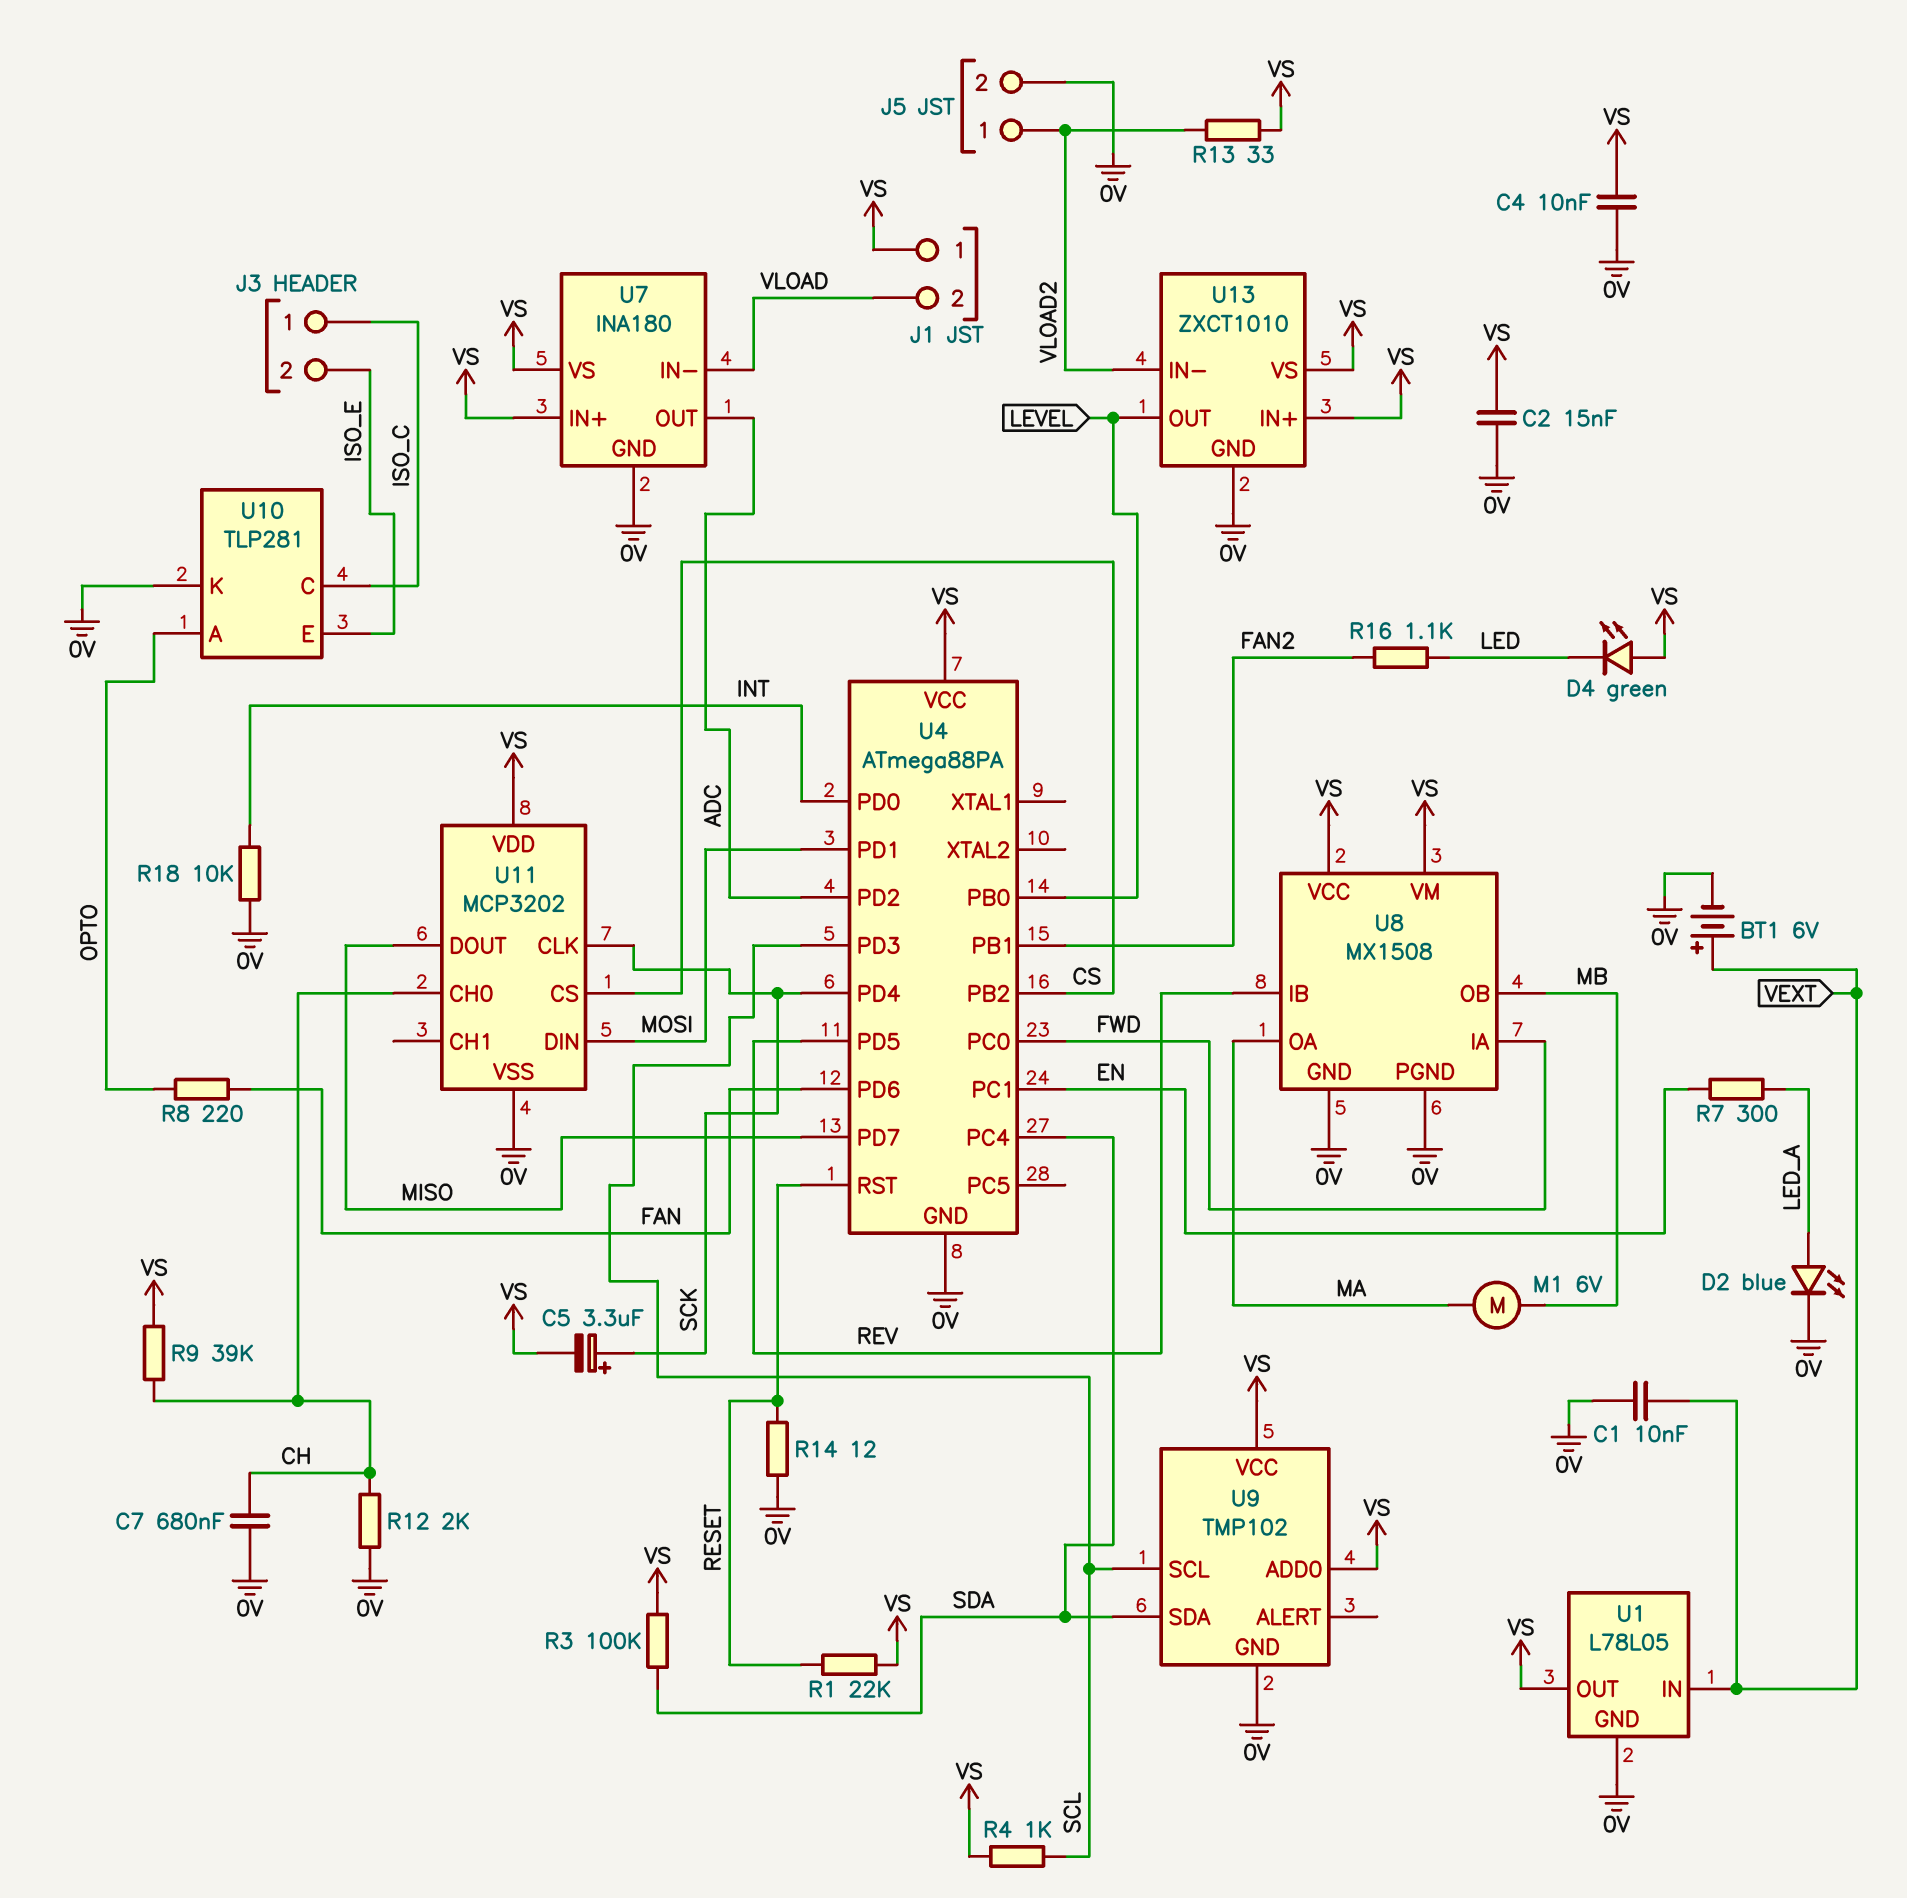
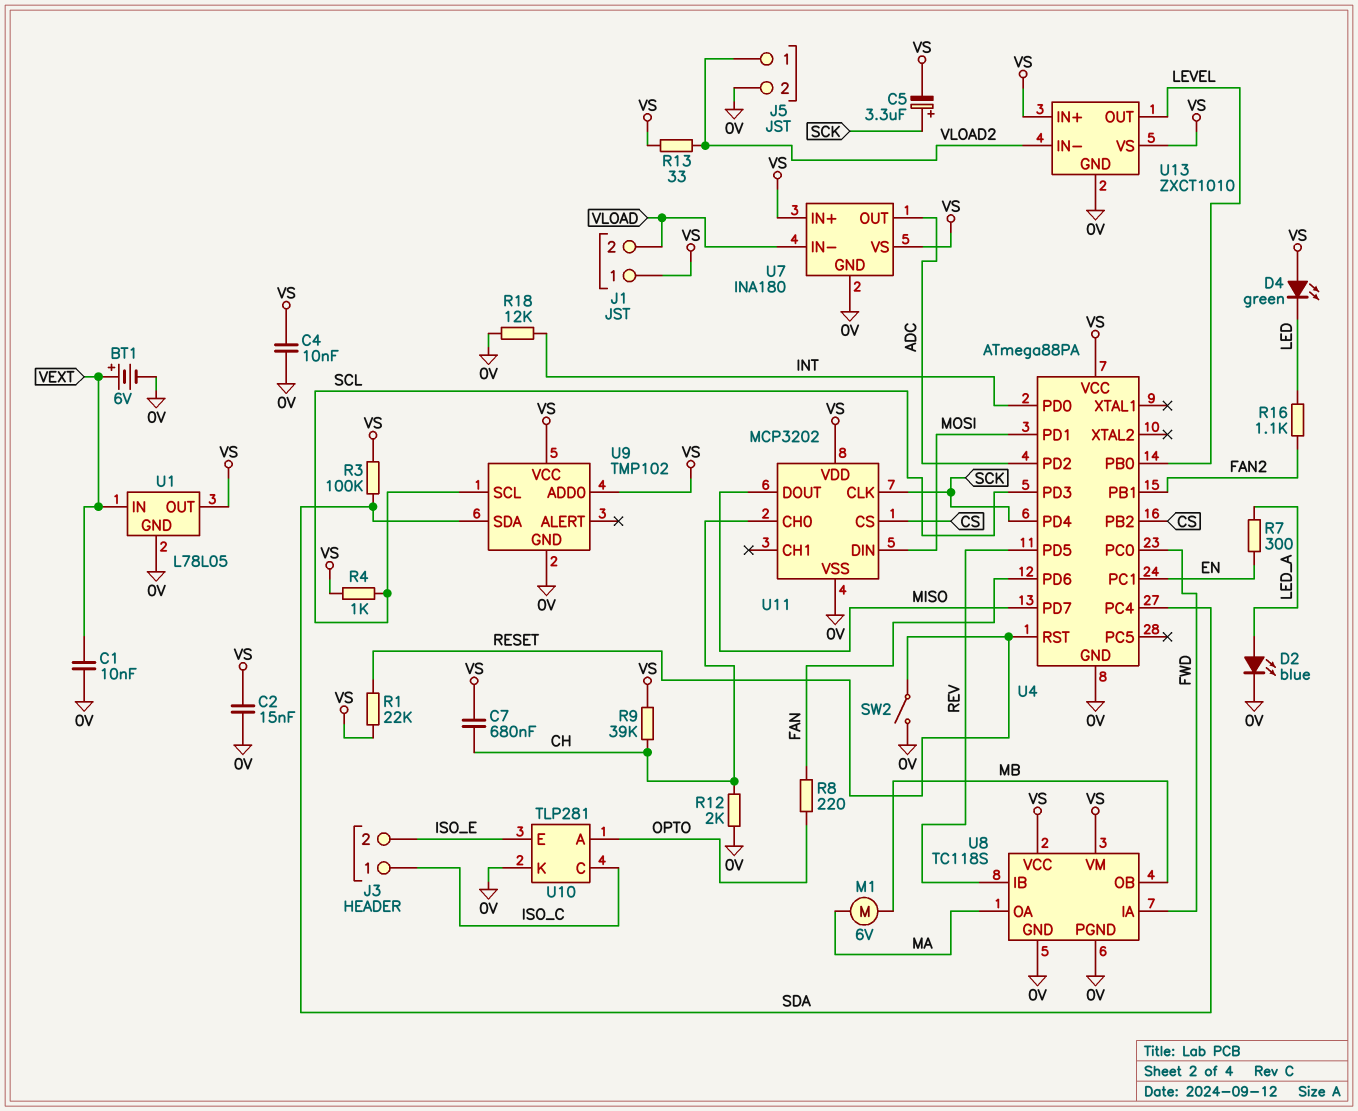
C7: 680nF (0V, CH) -> 680nF (CH, VS)
R14: 12 (0V, RESET) -> none
R18: 10k (0V, INT) -> 12k (0V, INT)
SW2: none -> switch (0V, RESET)
U8: MX1508 -> TC118S

